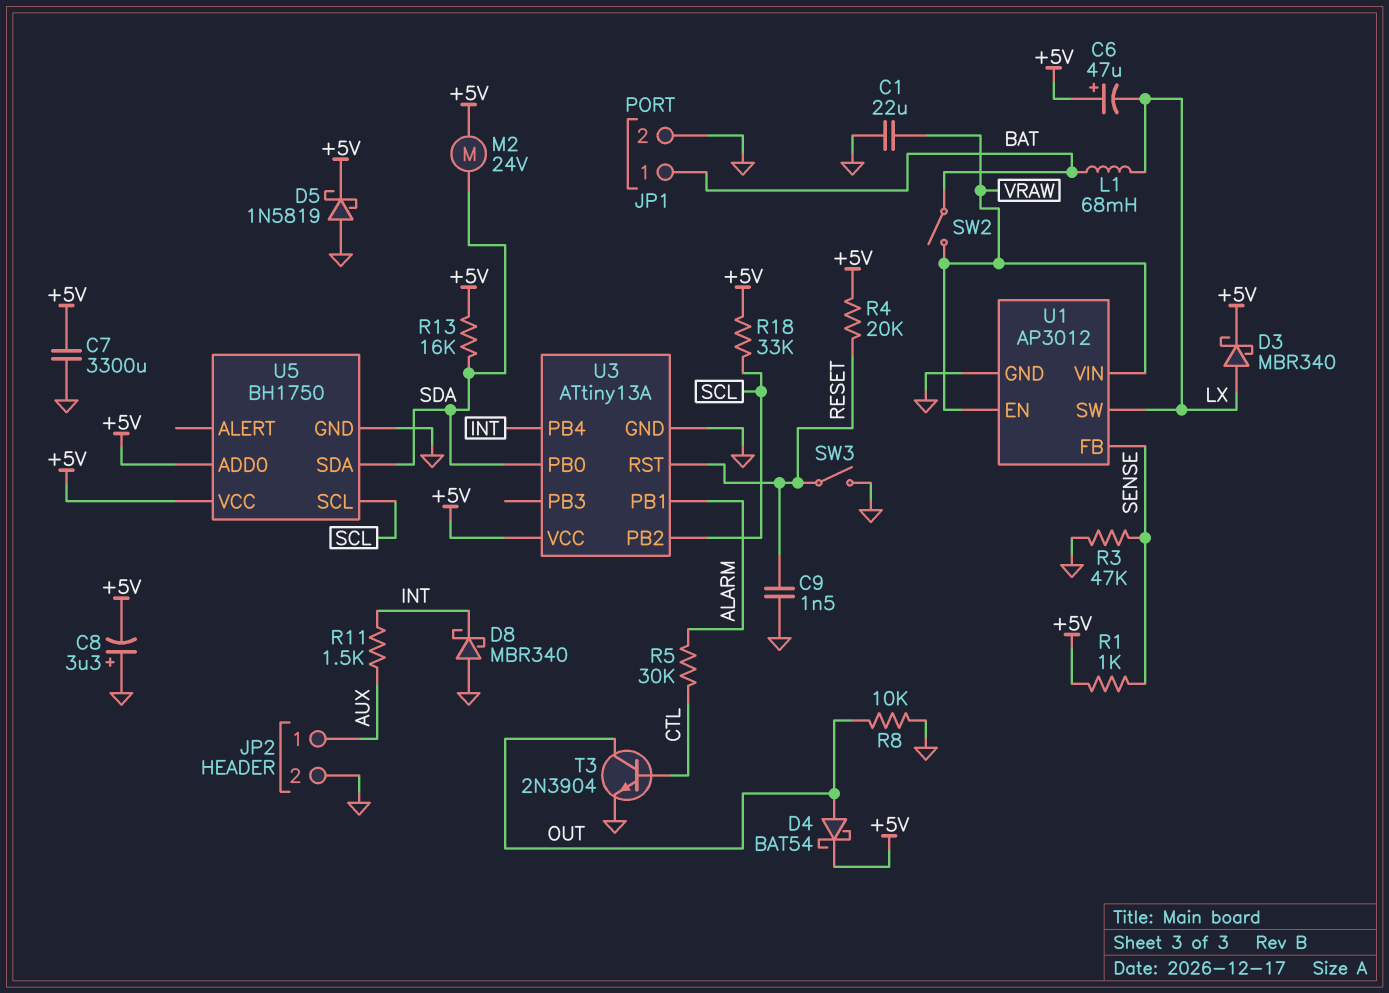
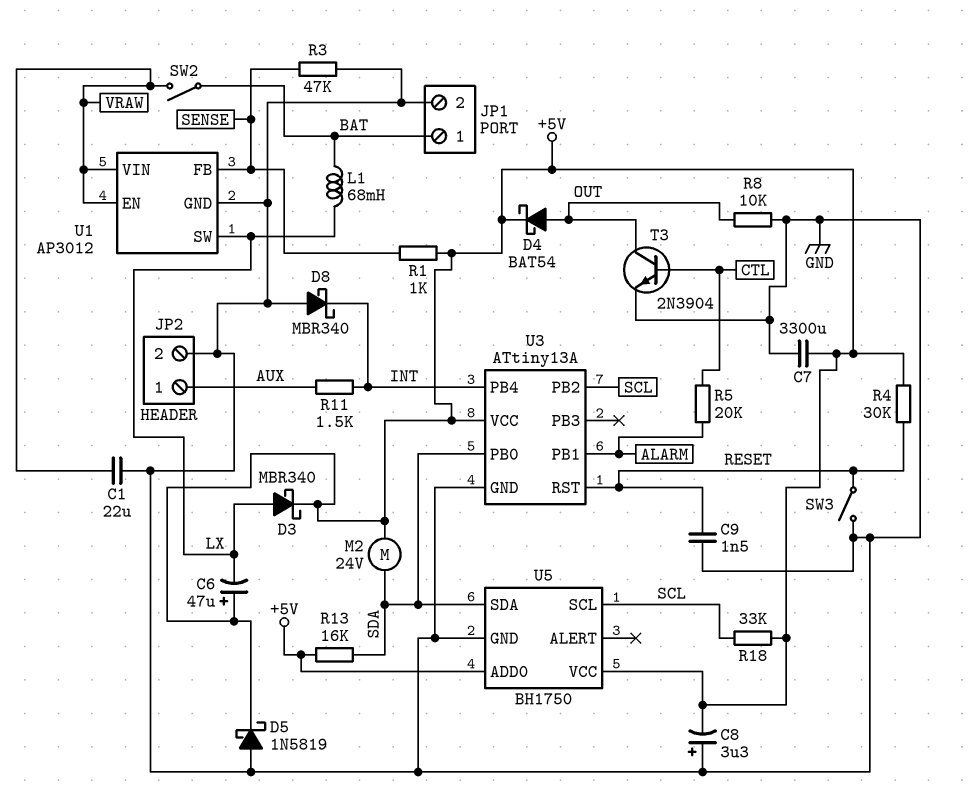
R4: 20k (+5V, RESET) -> 30k (+5V, RESET)
R5: 30k (ALARM, CTL) -> 20k (ALARM, CTL)

